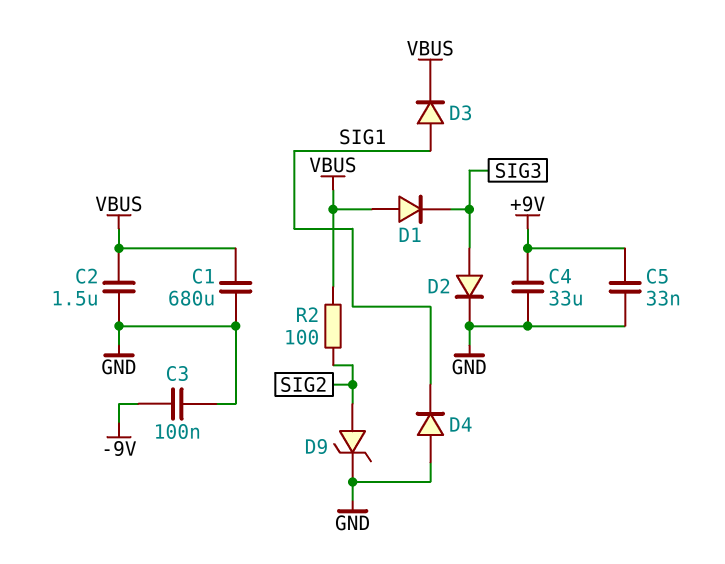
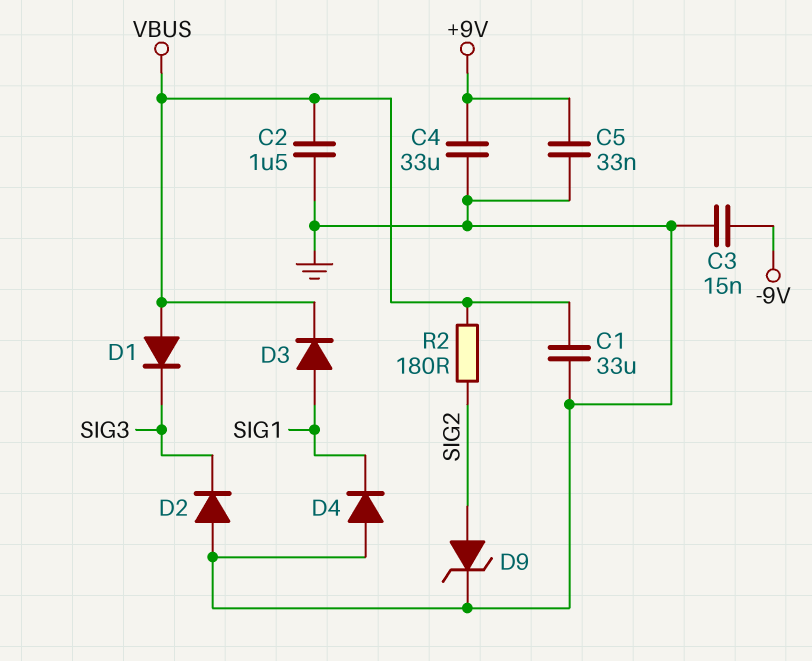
C1: 680uF (GND, VBUS) -> 33uF (GND, VBUS)
C3: 100nF (-9V, GND) -> 15nF (-9V, GND)
D2: diode (A SIG3, K GND) -> diode (A GND, K SIG3)
R2: 100 (SIG2, VBUS) -> 180 (SIG2, VBUS)

